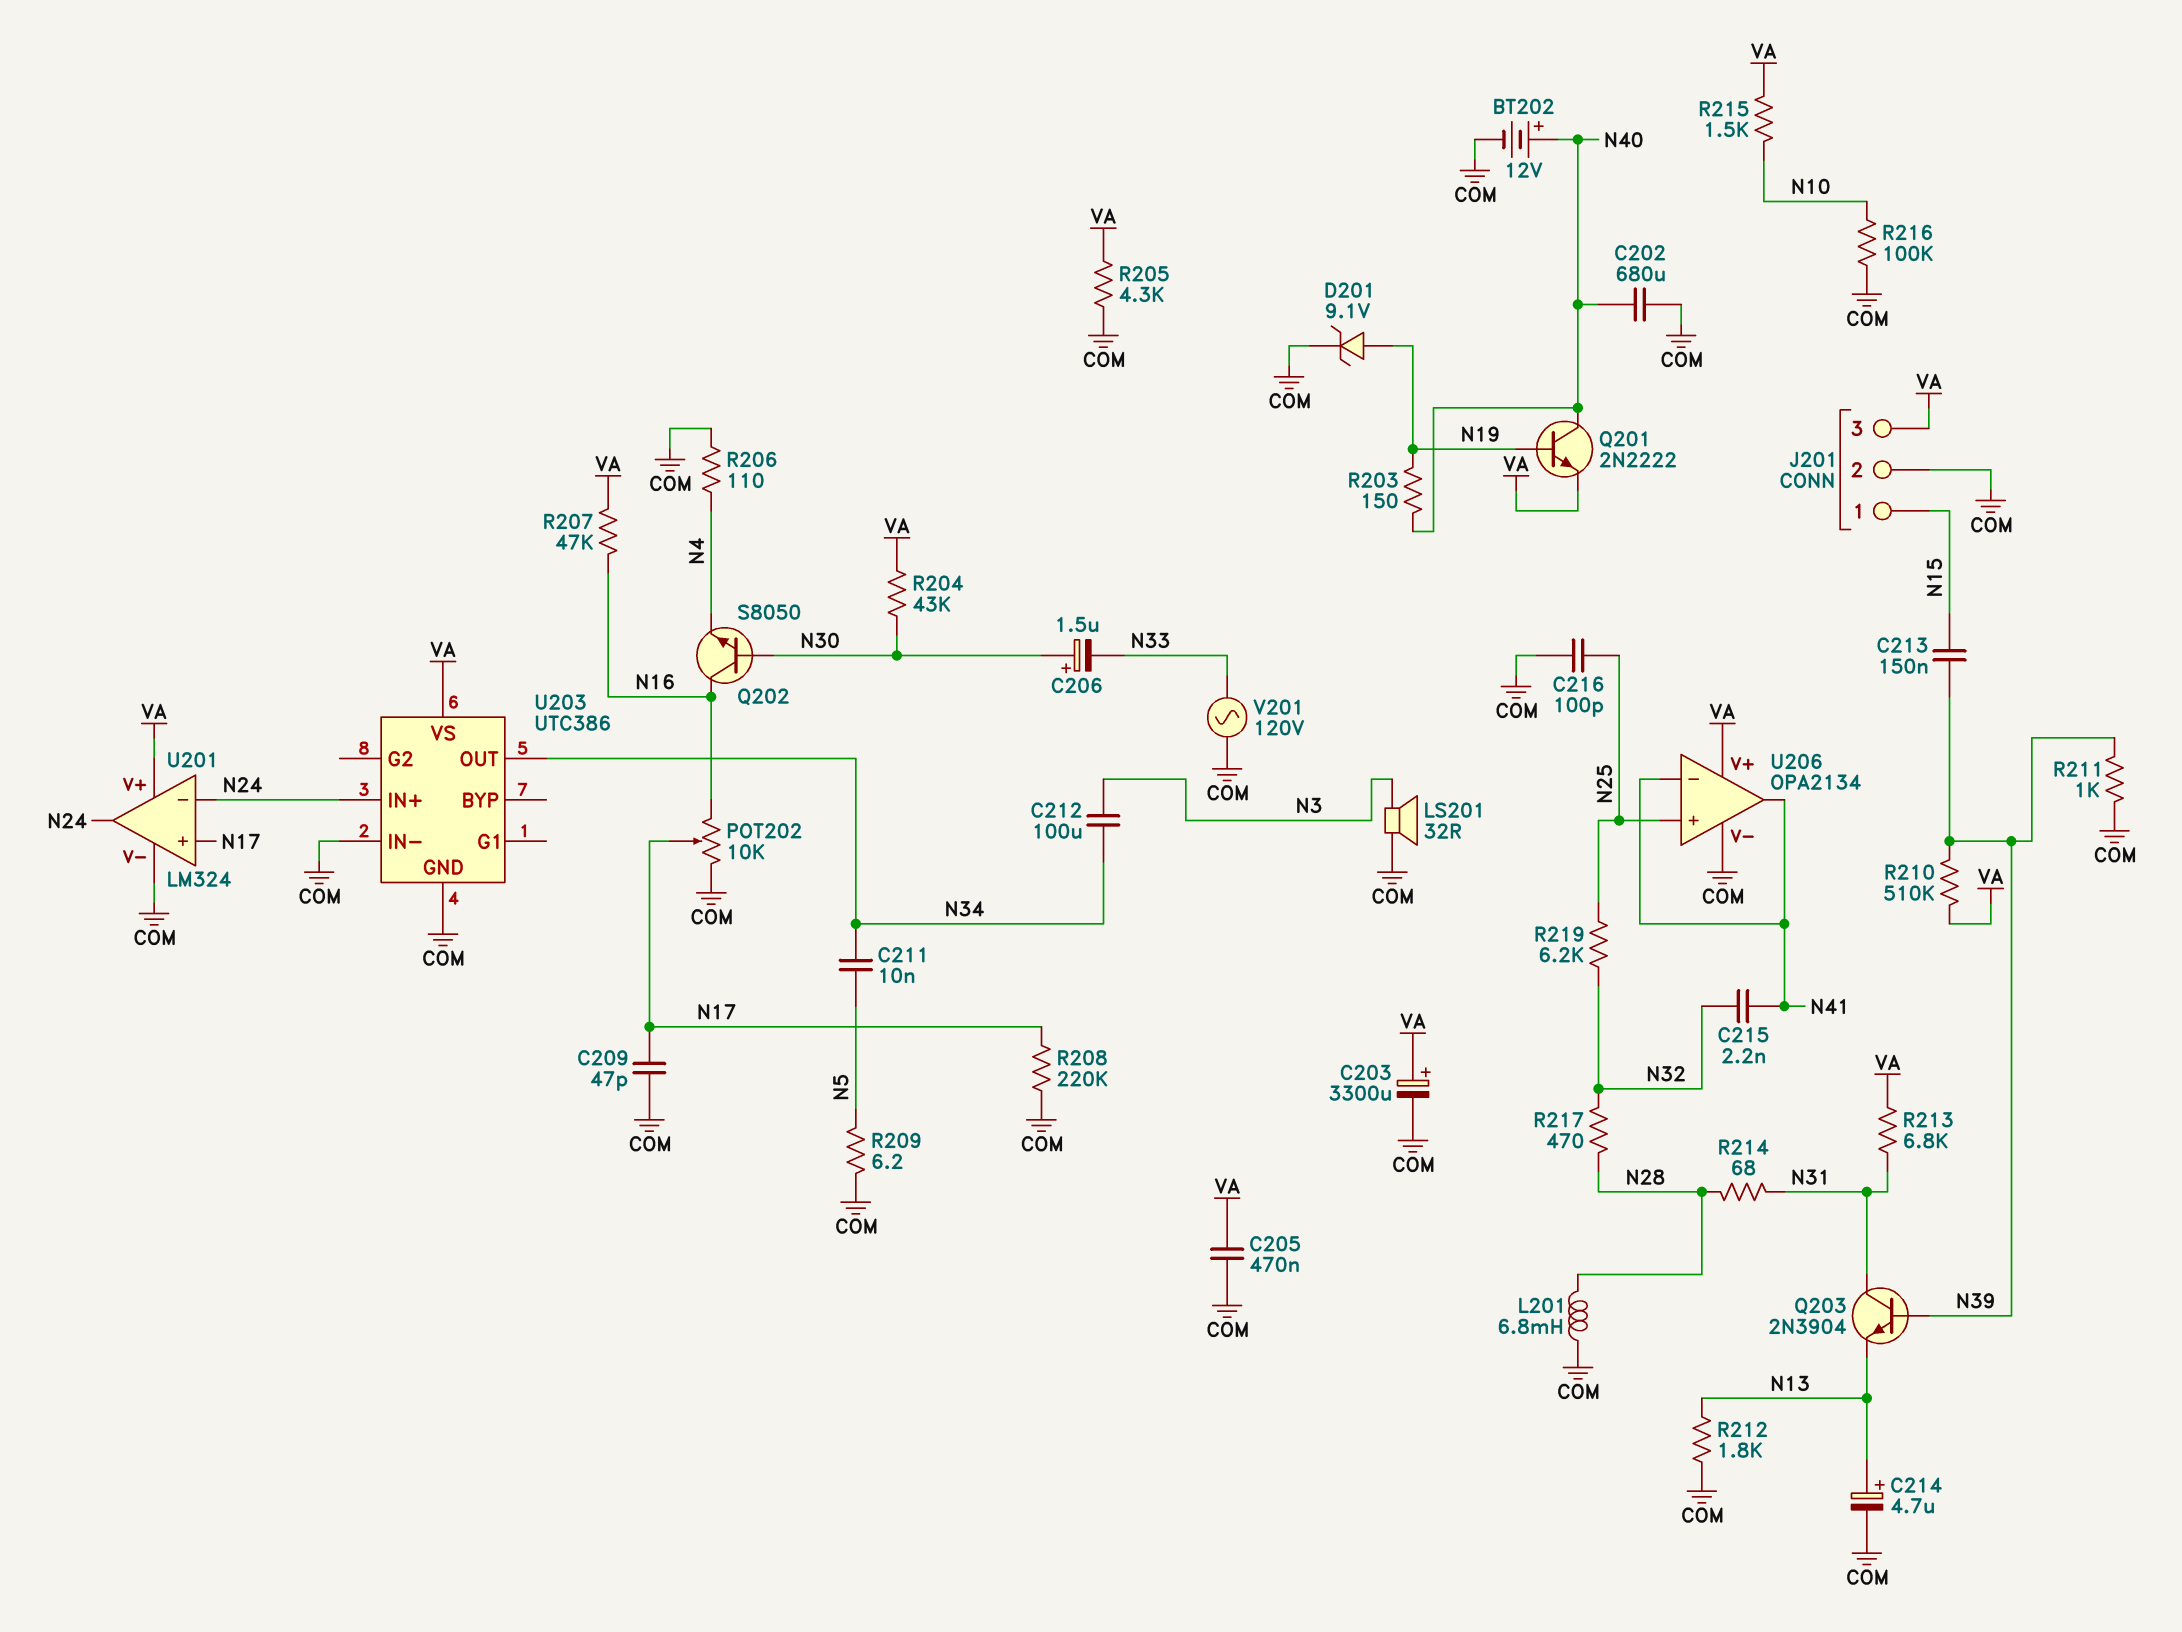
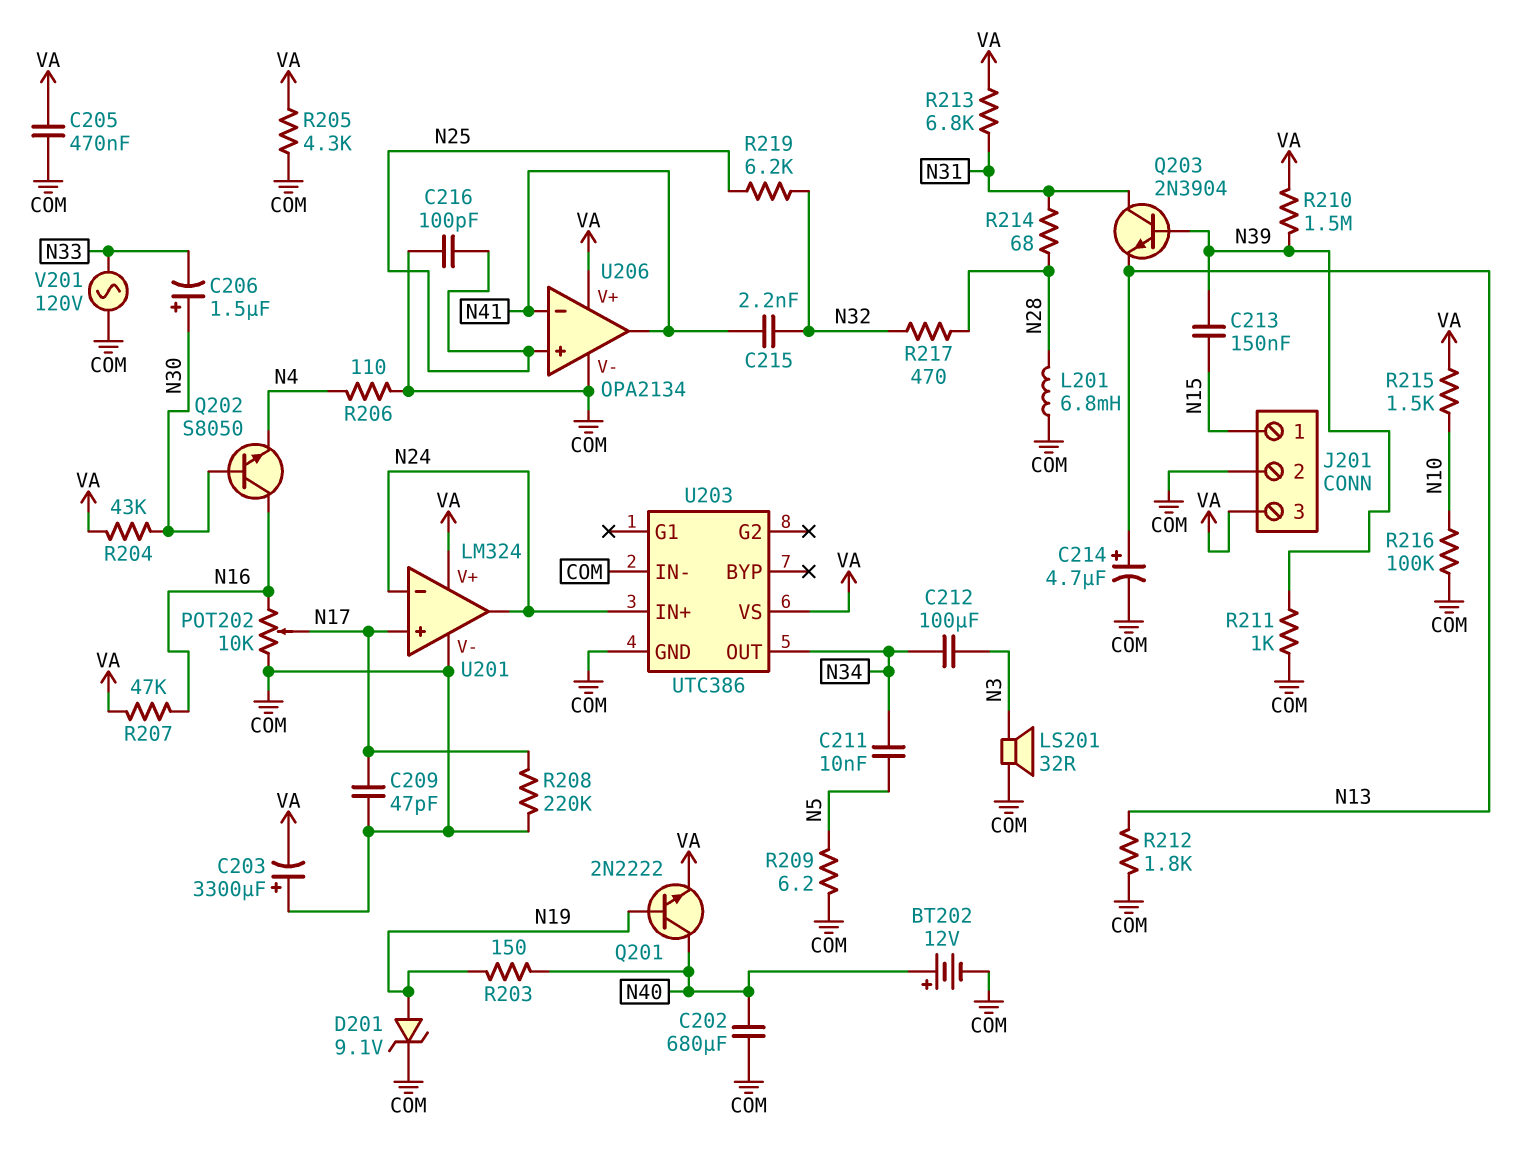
C203: 3300uF (plus VA, minus COM) -> 3300uF (plus COM, minus VA)
R210: 510k (N39, VA) -> 1.5M (N39, VA)

